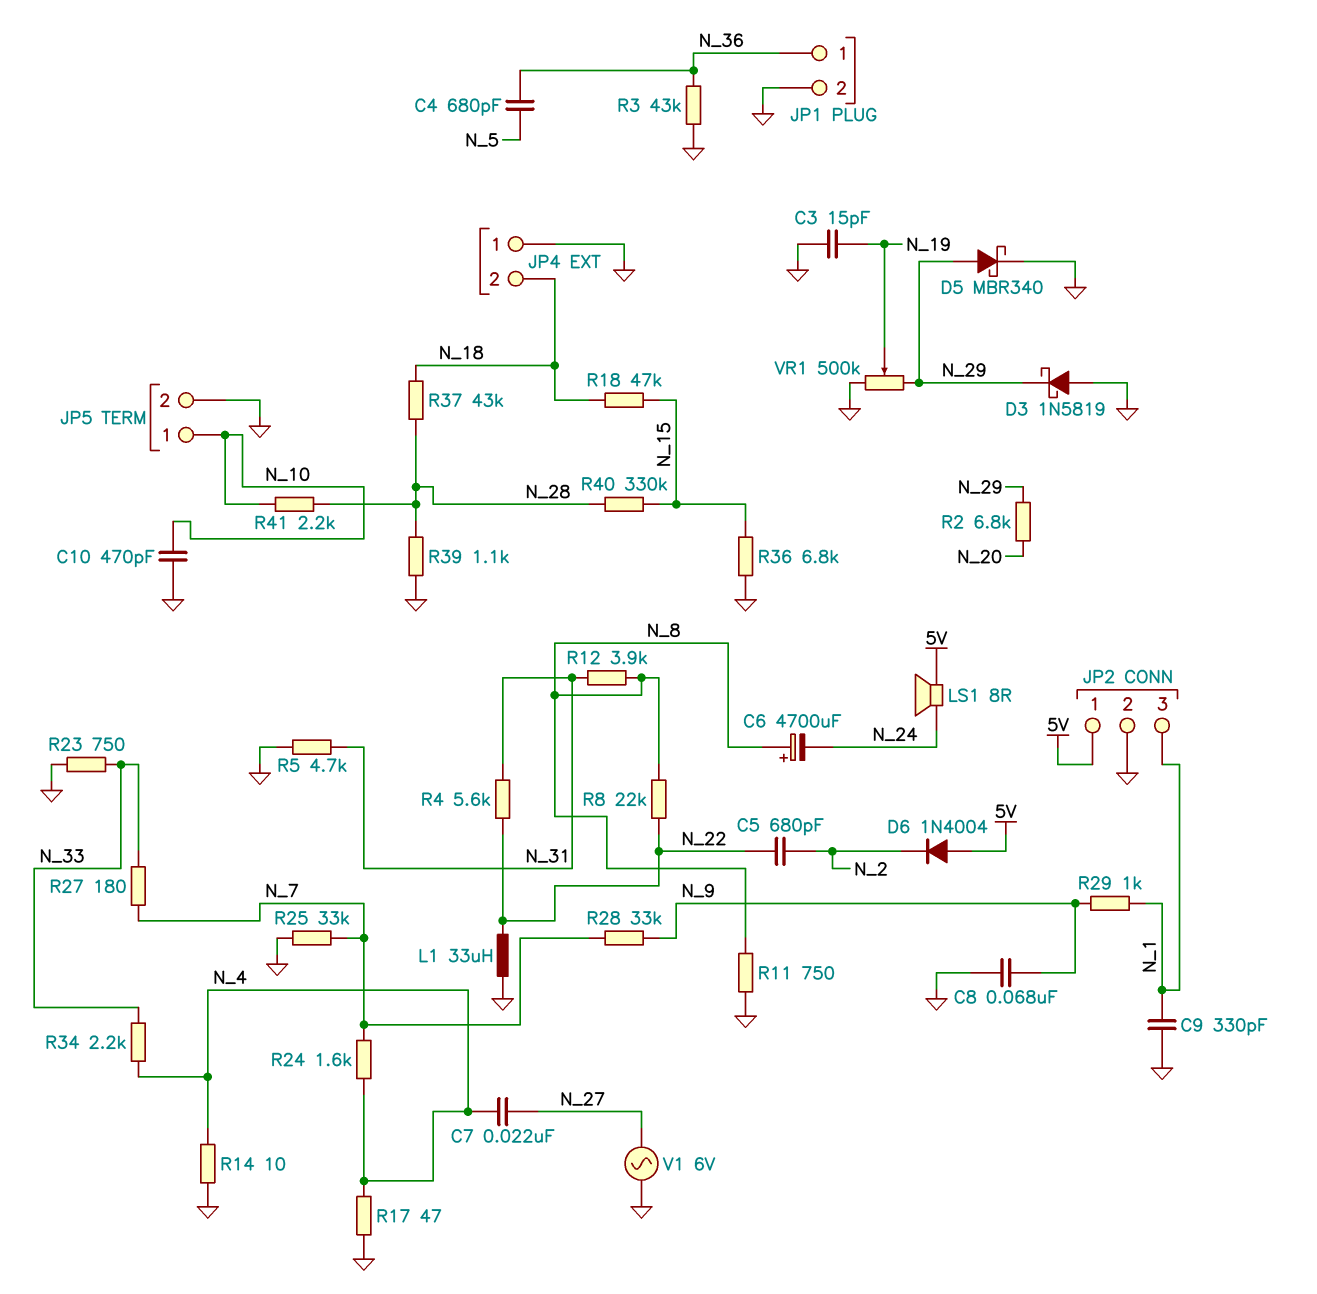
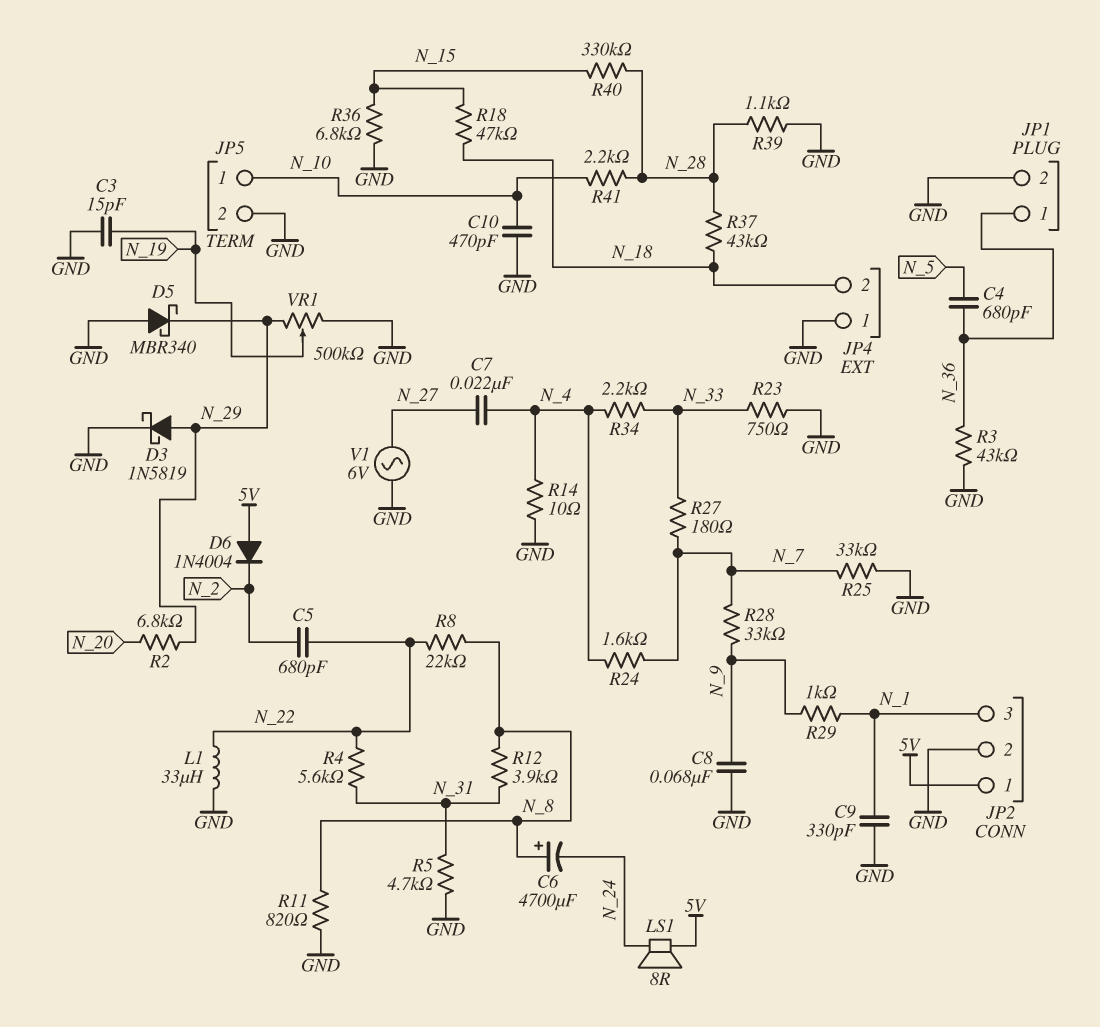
D3: schottky 1N5819 (A GND, K N_29) -> schottky 1N5819 (A N_29, K GND)
D5: schottky MBR340 (A N_29, K GND) -> schottky MBR340 (A GND, K N_29)
R11: 750 (GND, N_8) -> 820 (GND, N_8)
R17: 47 (GND, N_4) -> none

